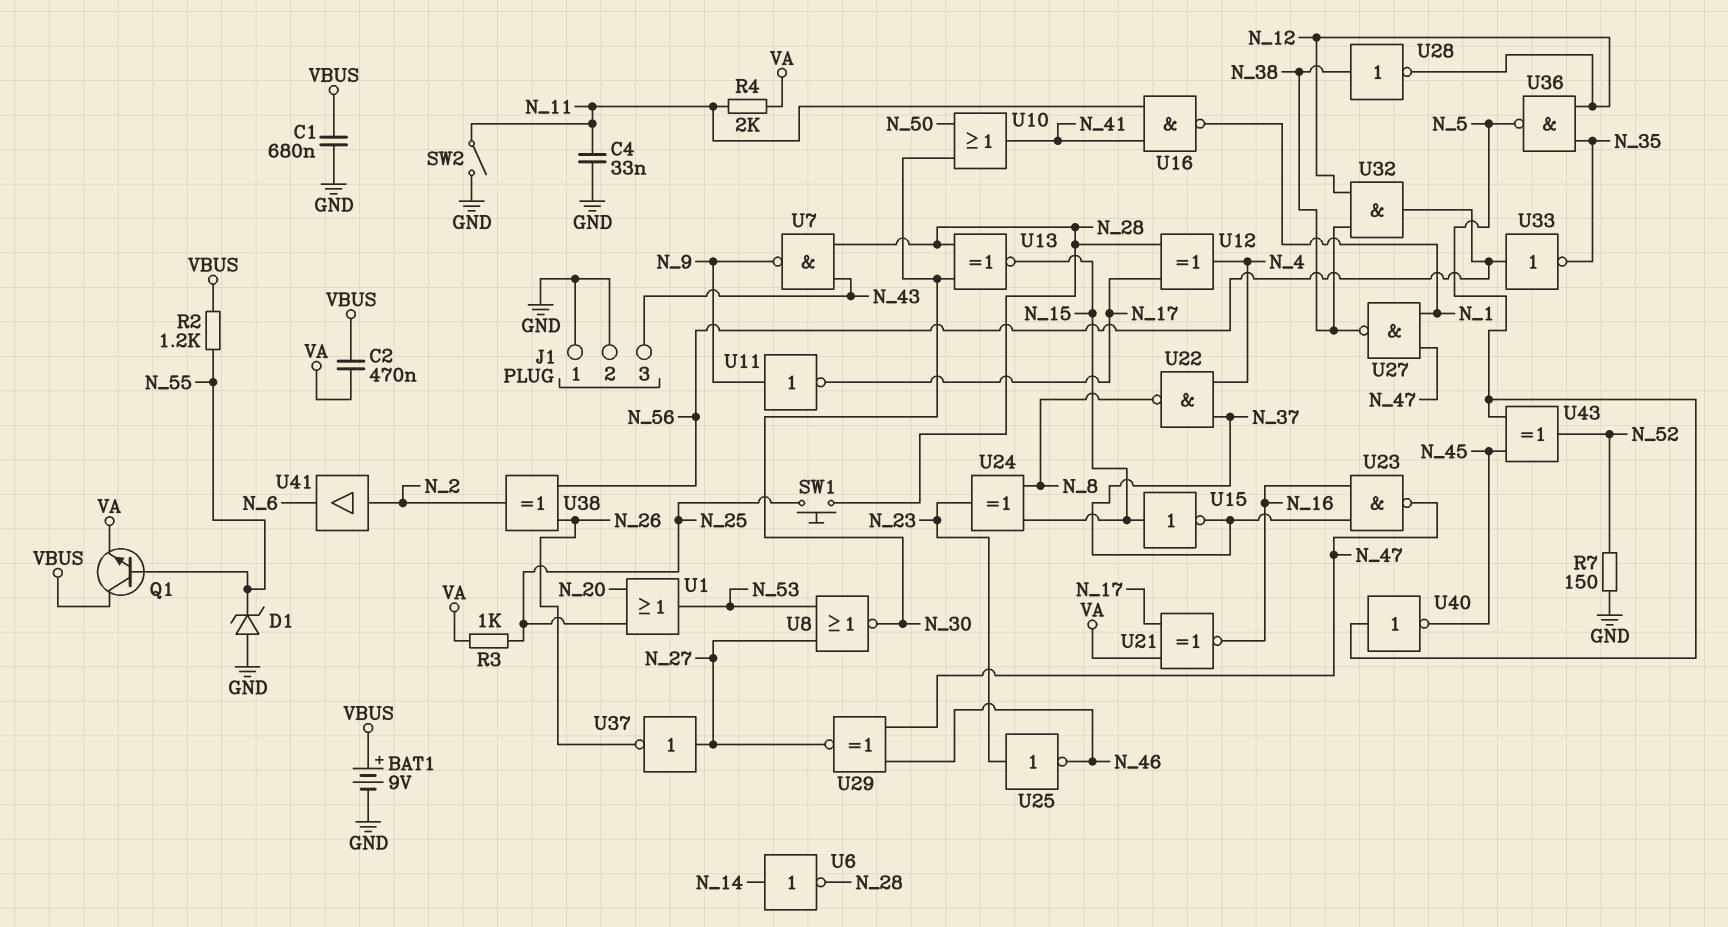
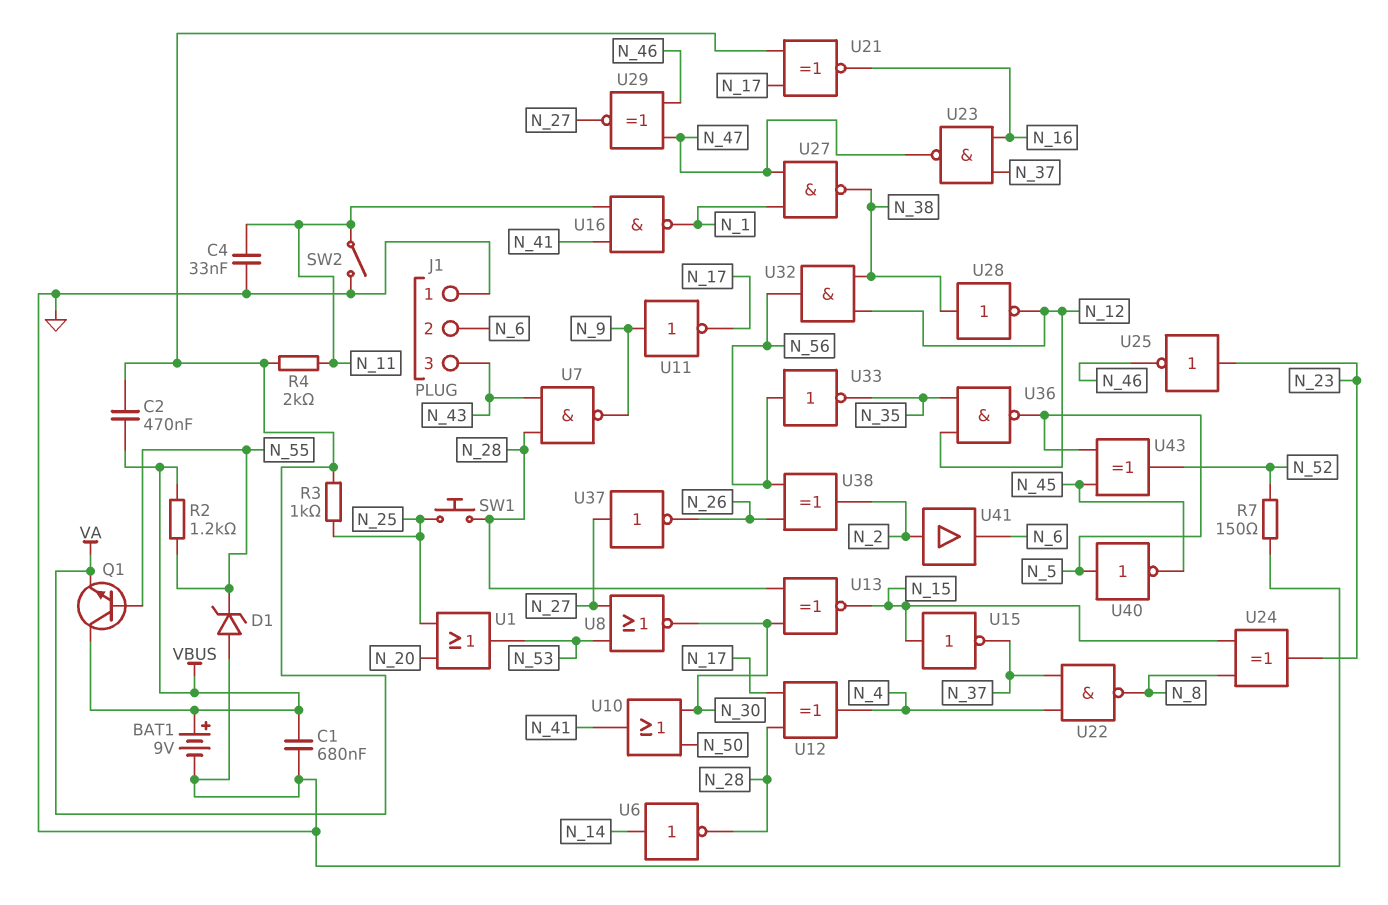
J1 pin 2: GND -> N_6

